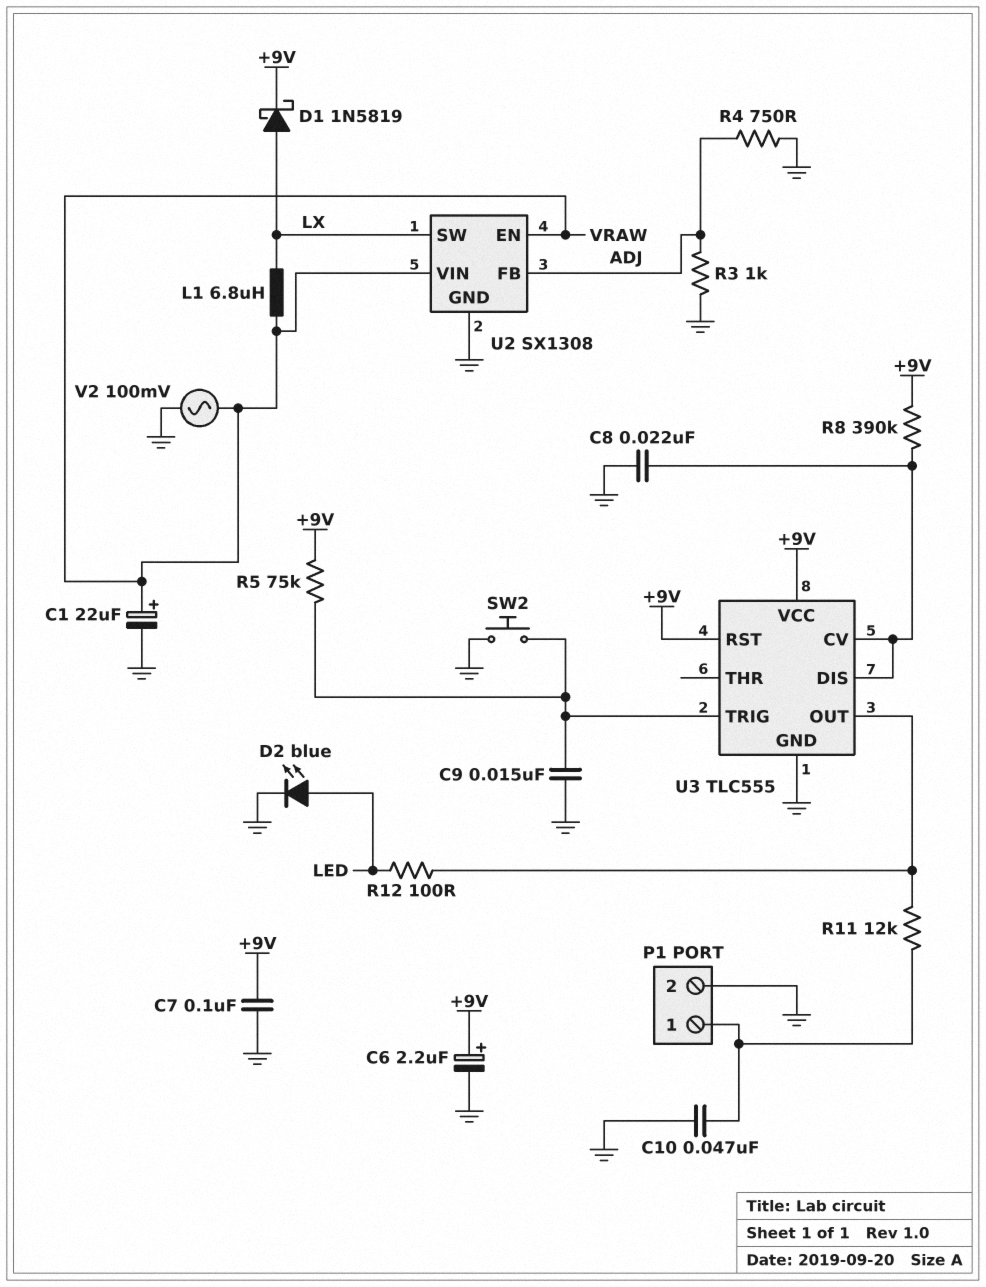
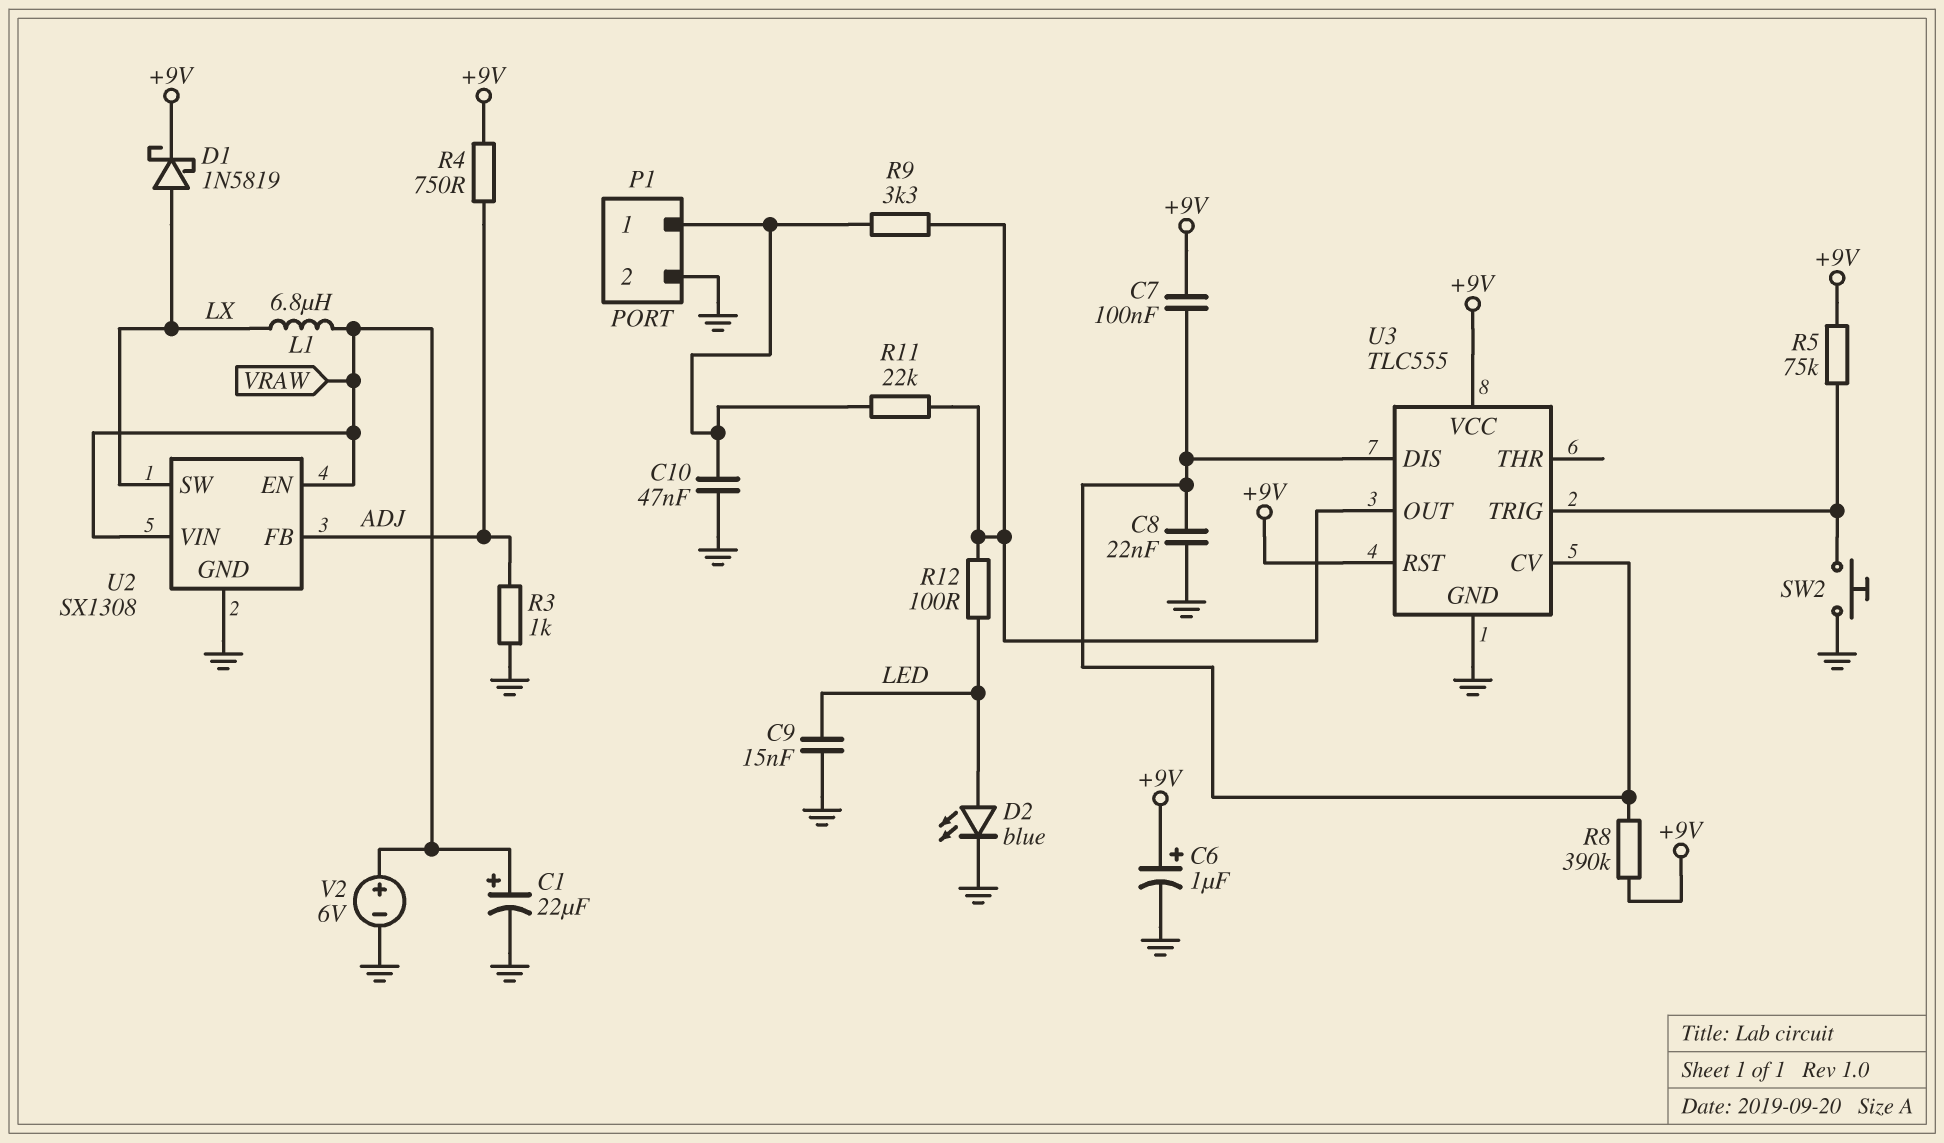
C6: 2.2uF (plus +9V, minus GND) -> 1uF (plus +9V, minus GND)
C7: 100nF (+9V, GND) -> 100nF (+9V, U3/CV)
C9: 15nF (GND, U3/TRIG) -> 15nF (GND, LED)
R4: 750 (ADJ, GND) -> 750 (+9V, ADJ)
R9: none -> 3.3k (P1/1, U3/OUT)
R11: 12k (P1/1, U3/OUT) -> 22k (P1/1, U3/OUT)
V2: AC 100mV (GND, VRAW) -> 6V (plus VRAW, minus GND)

